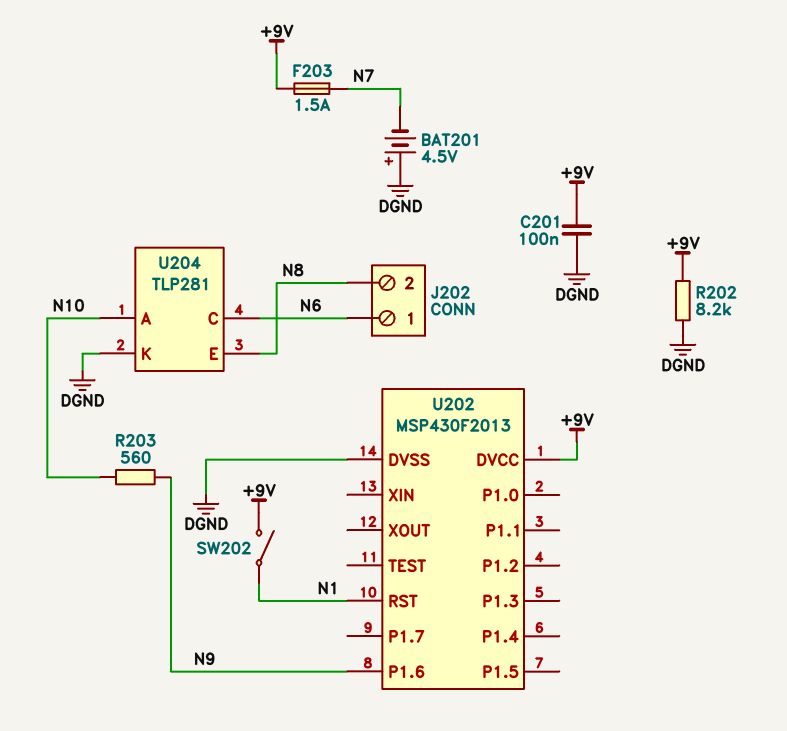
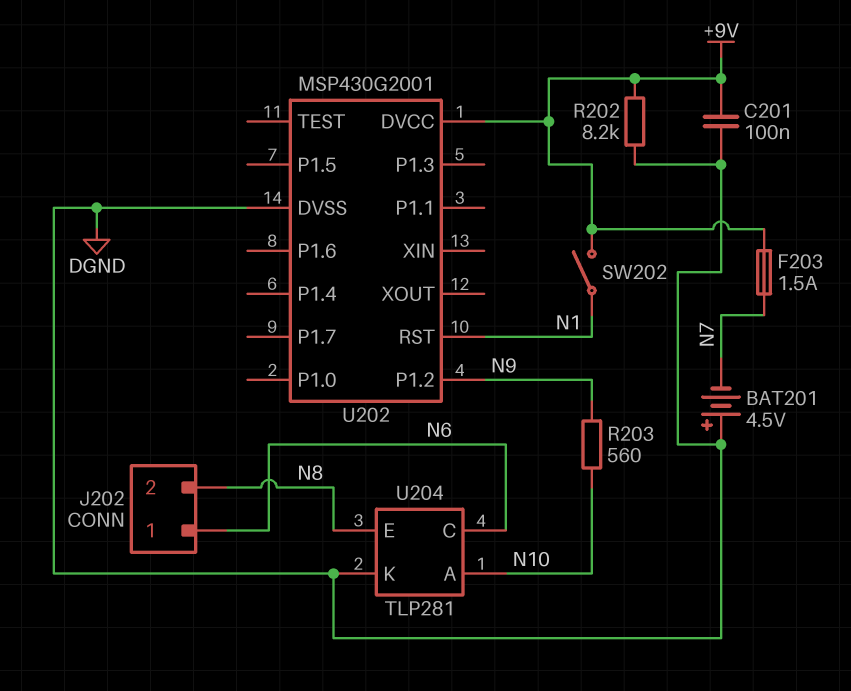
U202: MSP430F2013 -> MSP430G2001
U202 pin P1.2: none -> N9
U202 pin P1.6: N9 -> none

